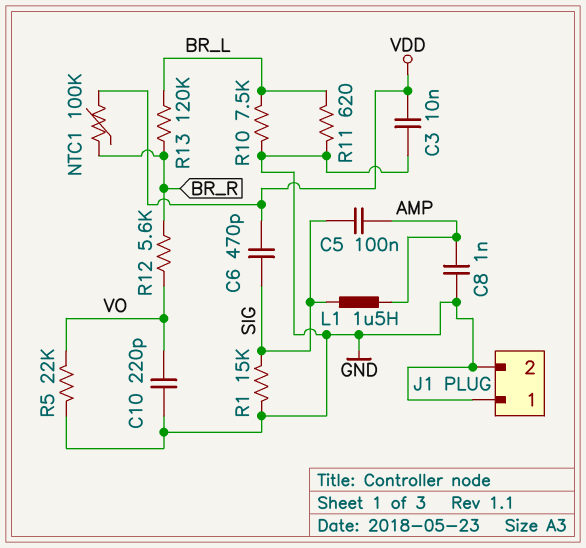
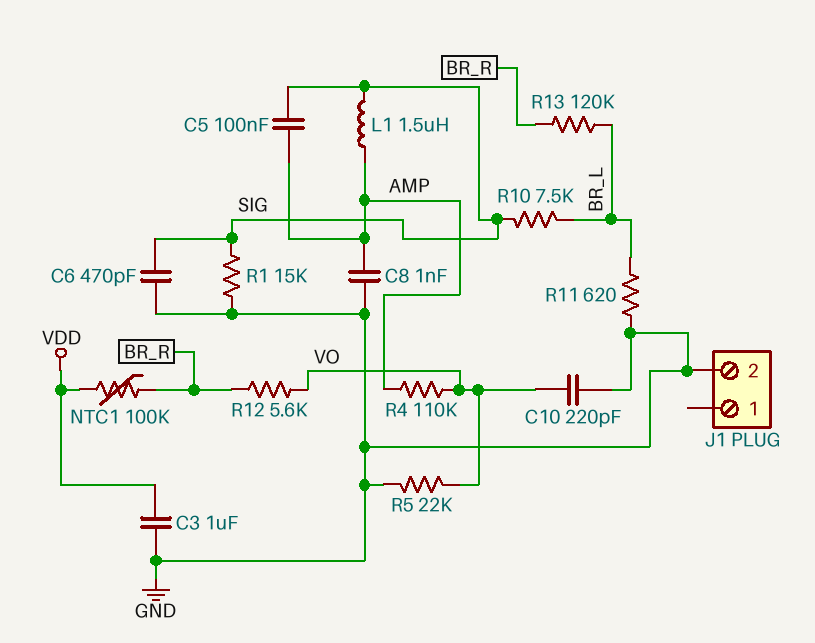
C3: 10nF (GND, VDD) -> 1uF (GND, VDD)
C6: 470pF (SIG, VDD) -> 470pF (GND, SIG)
J1 pin 1: GND -> none
R4: none -> 110k (AMP, VO)
R10: 7.5k (BR_L, GND) -> 7.5k (BR_L, SIG)

